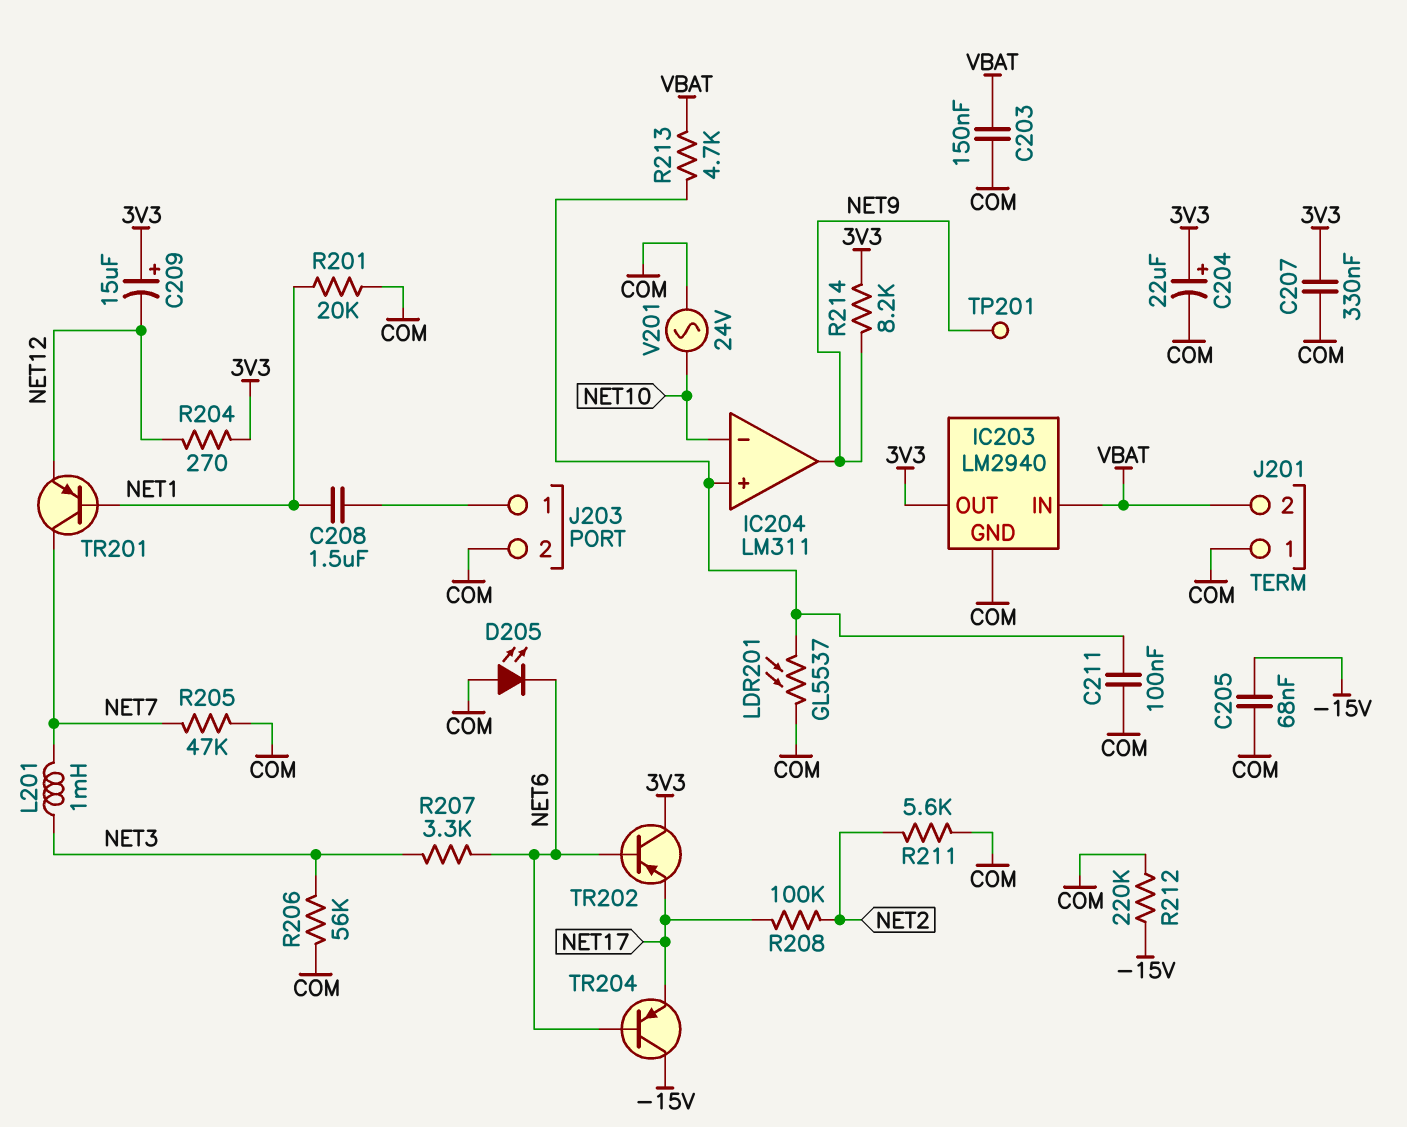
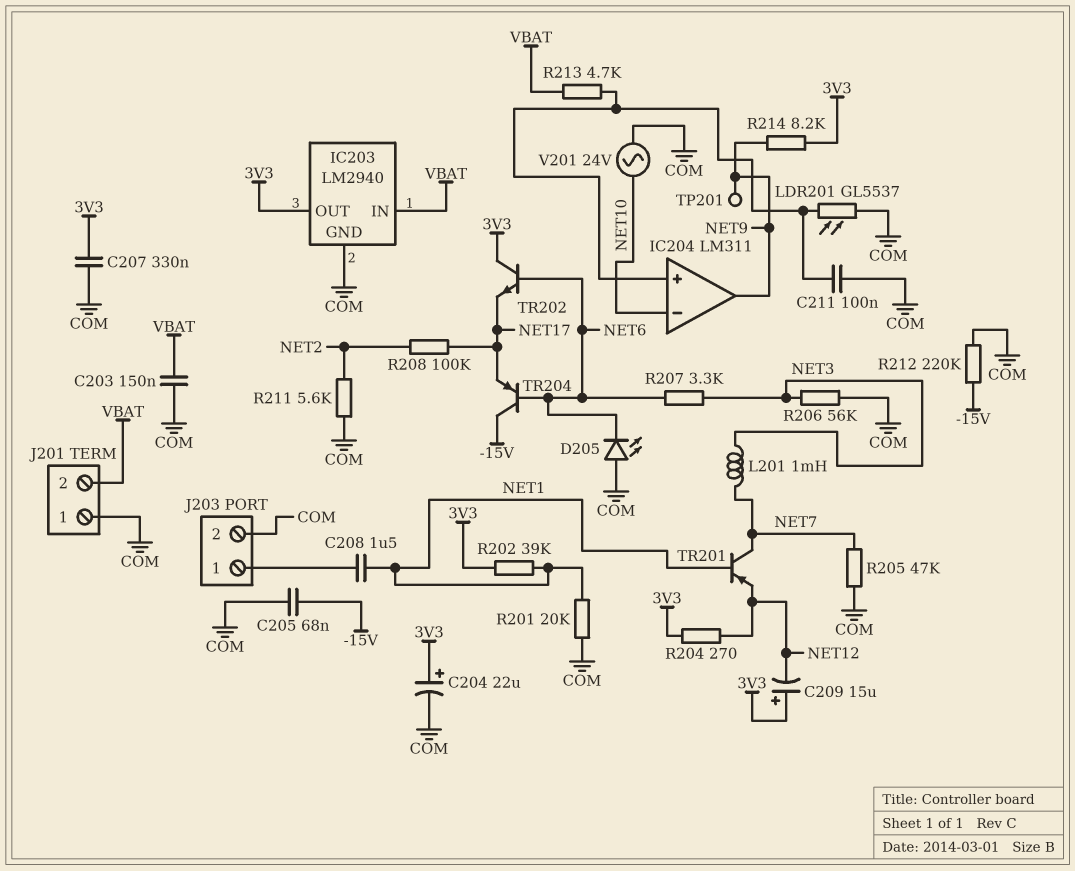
R202: none -> 39k (3V3, NET1)
TR202: PNP (B NET6, C 3V3, E NET17) -> NPN (B NET6, C 3V3, E NET17)

